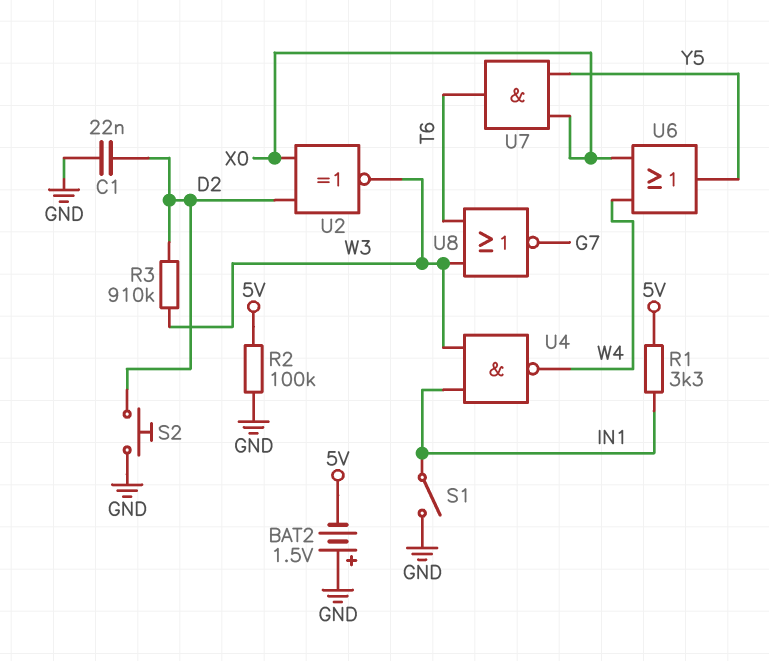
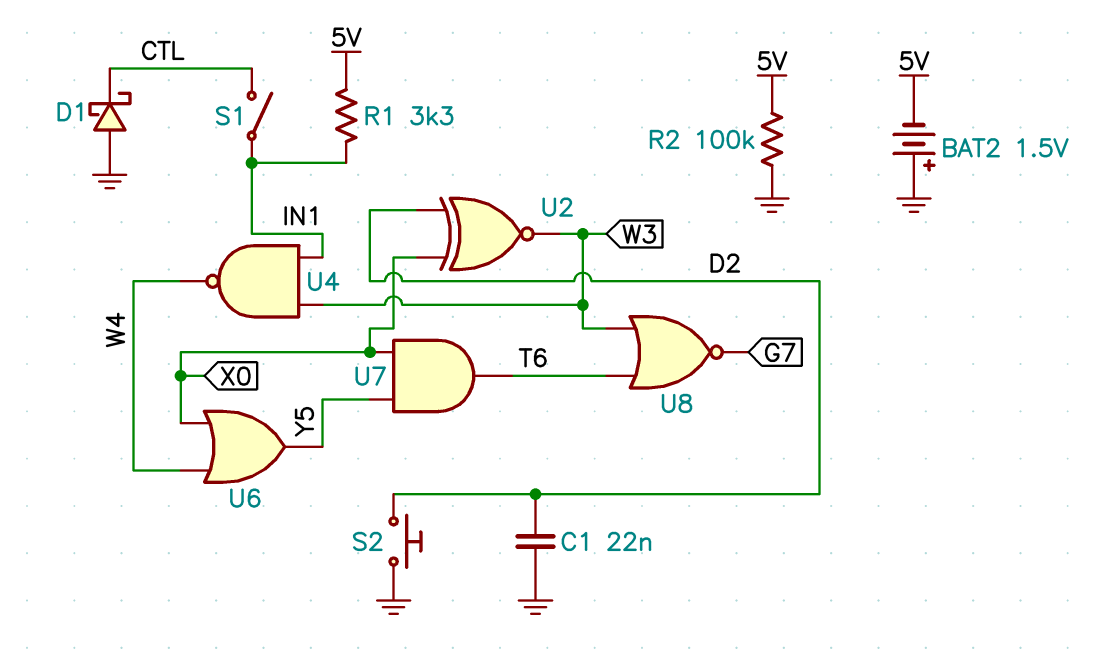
D1: none -> schottky (A GND, K CTL)
R3: 910k (D2, W3) -> none
S1: switch (GND, IN1) -> switch (CTL, IN1)

